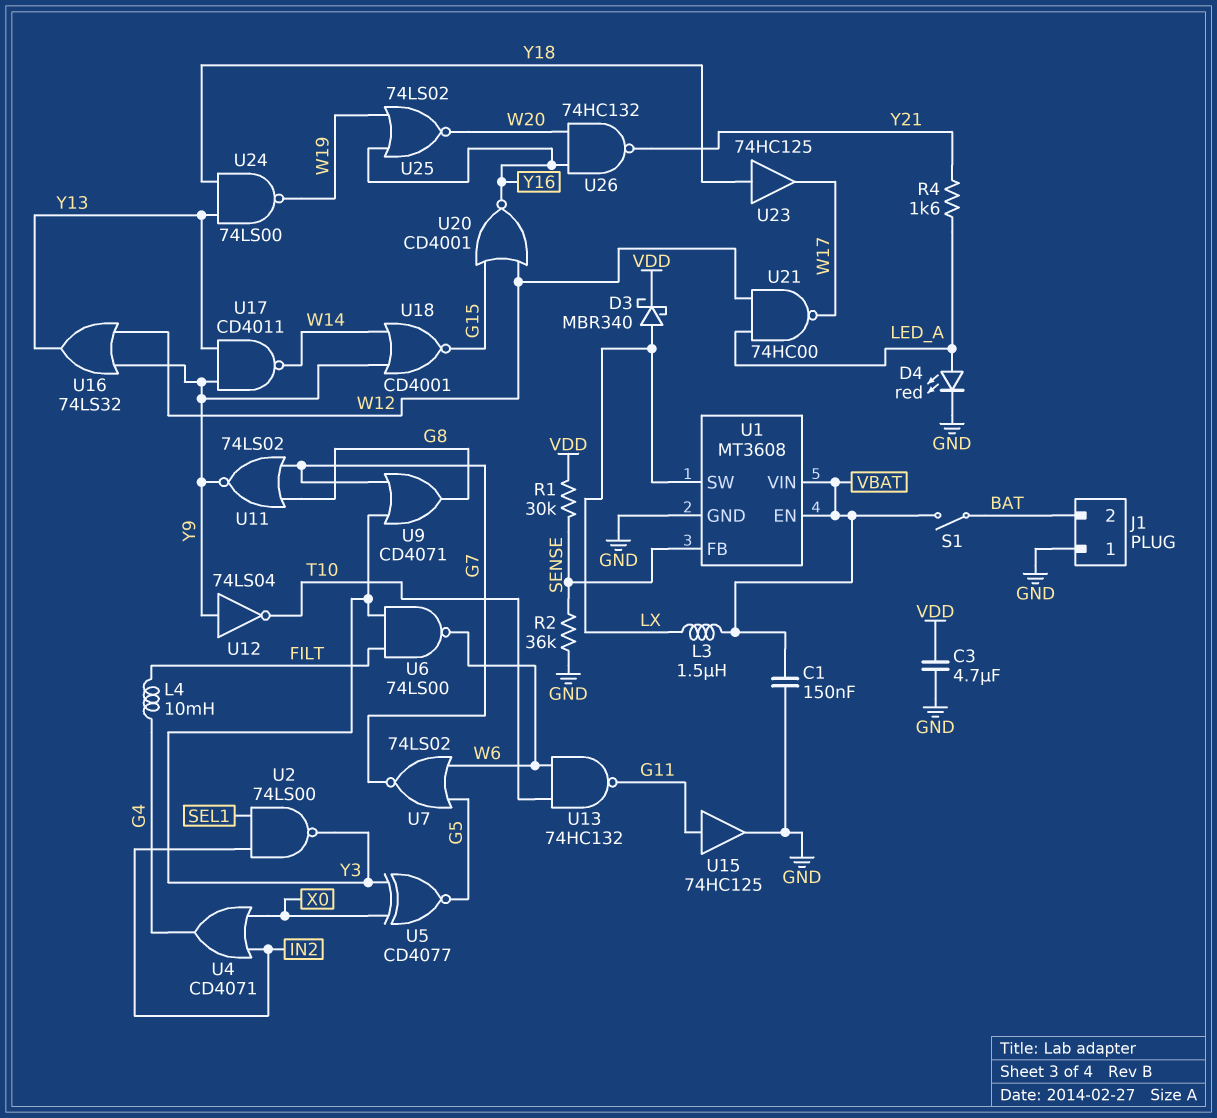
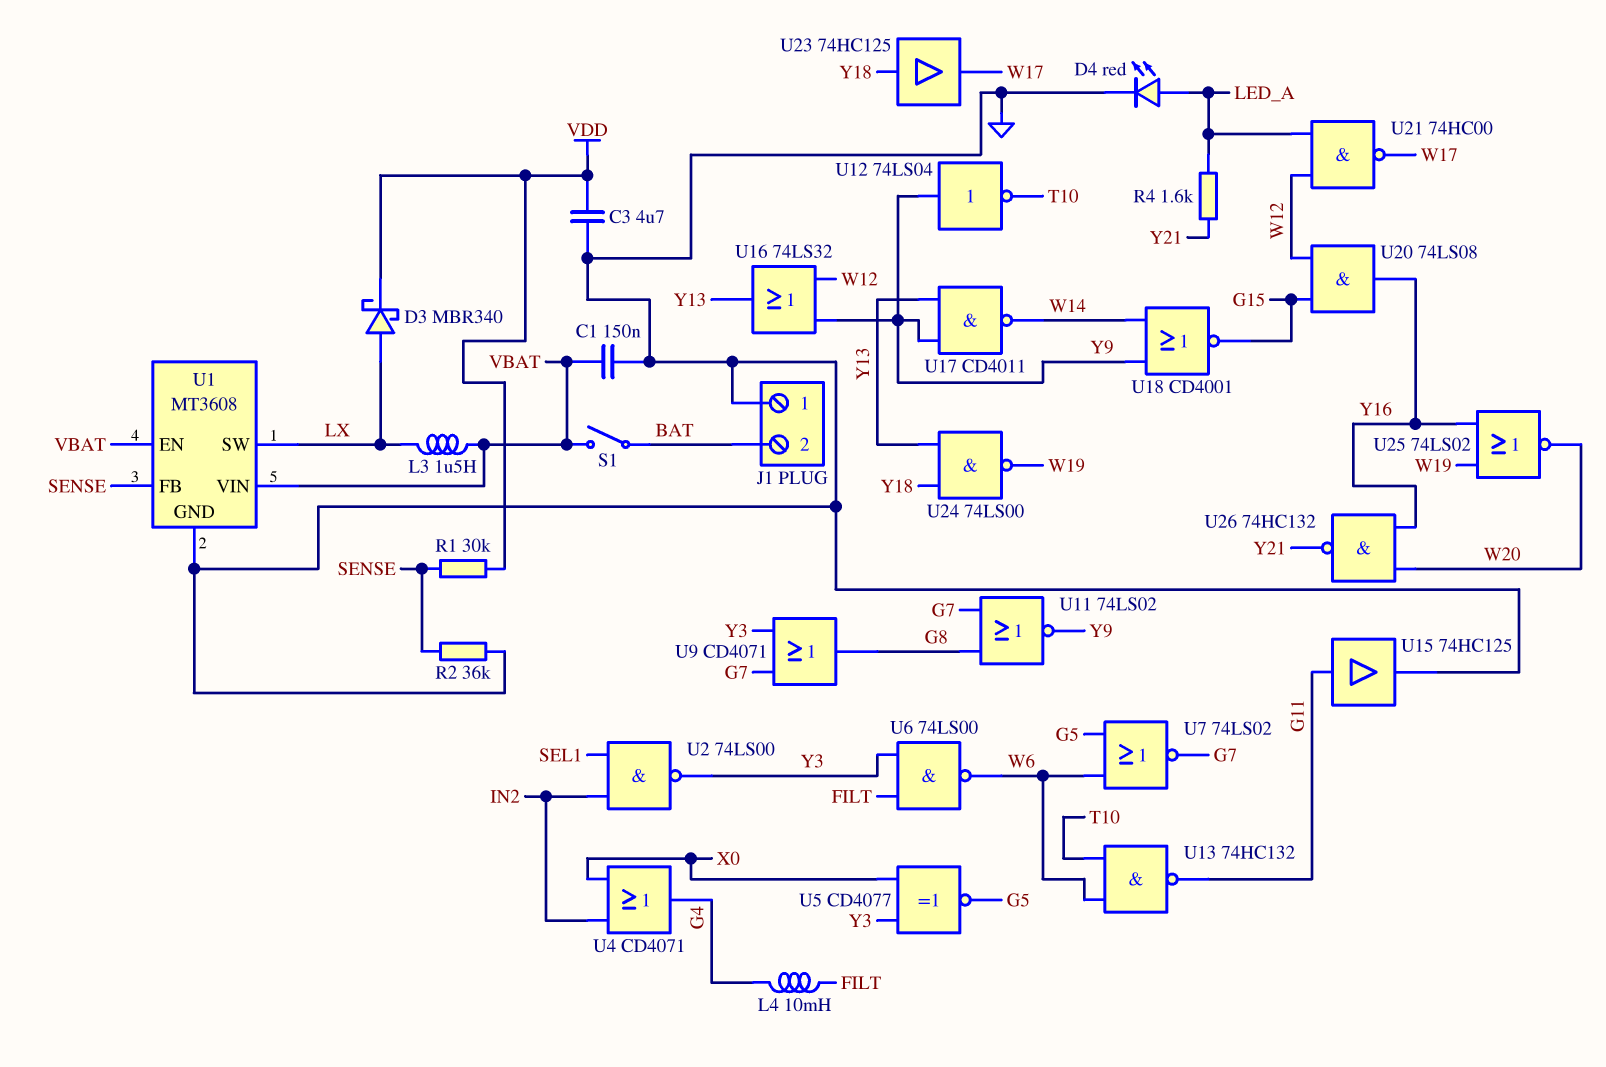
U20: NOR CD4001 (in G15, in W12, out Y16) -> AND 74LS08 (in G15, in W12, out Y16)

